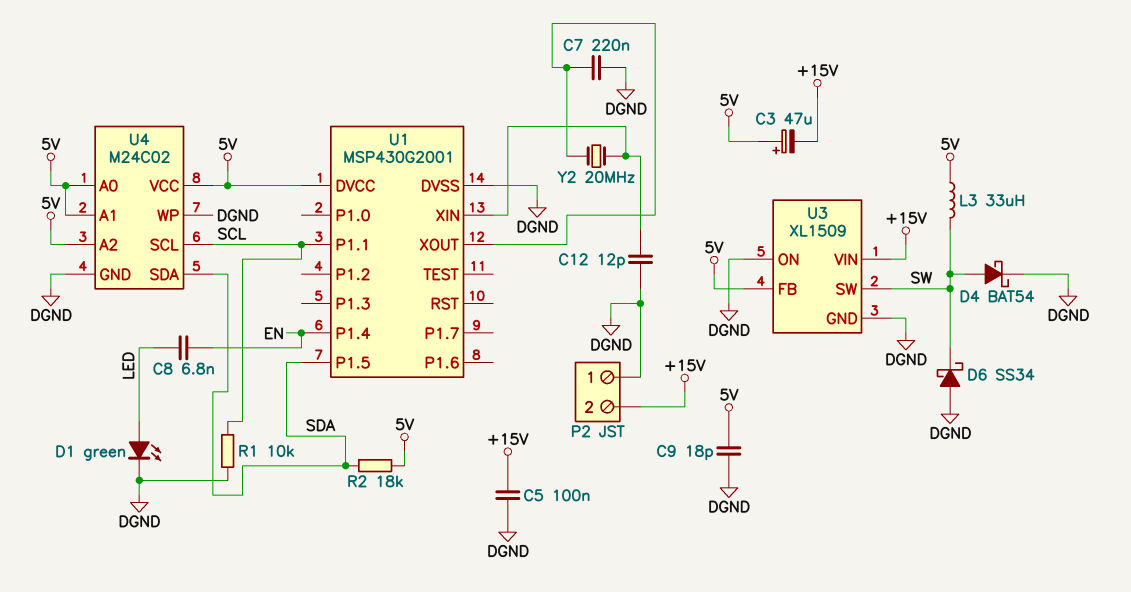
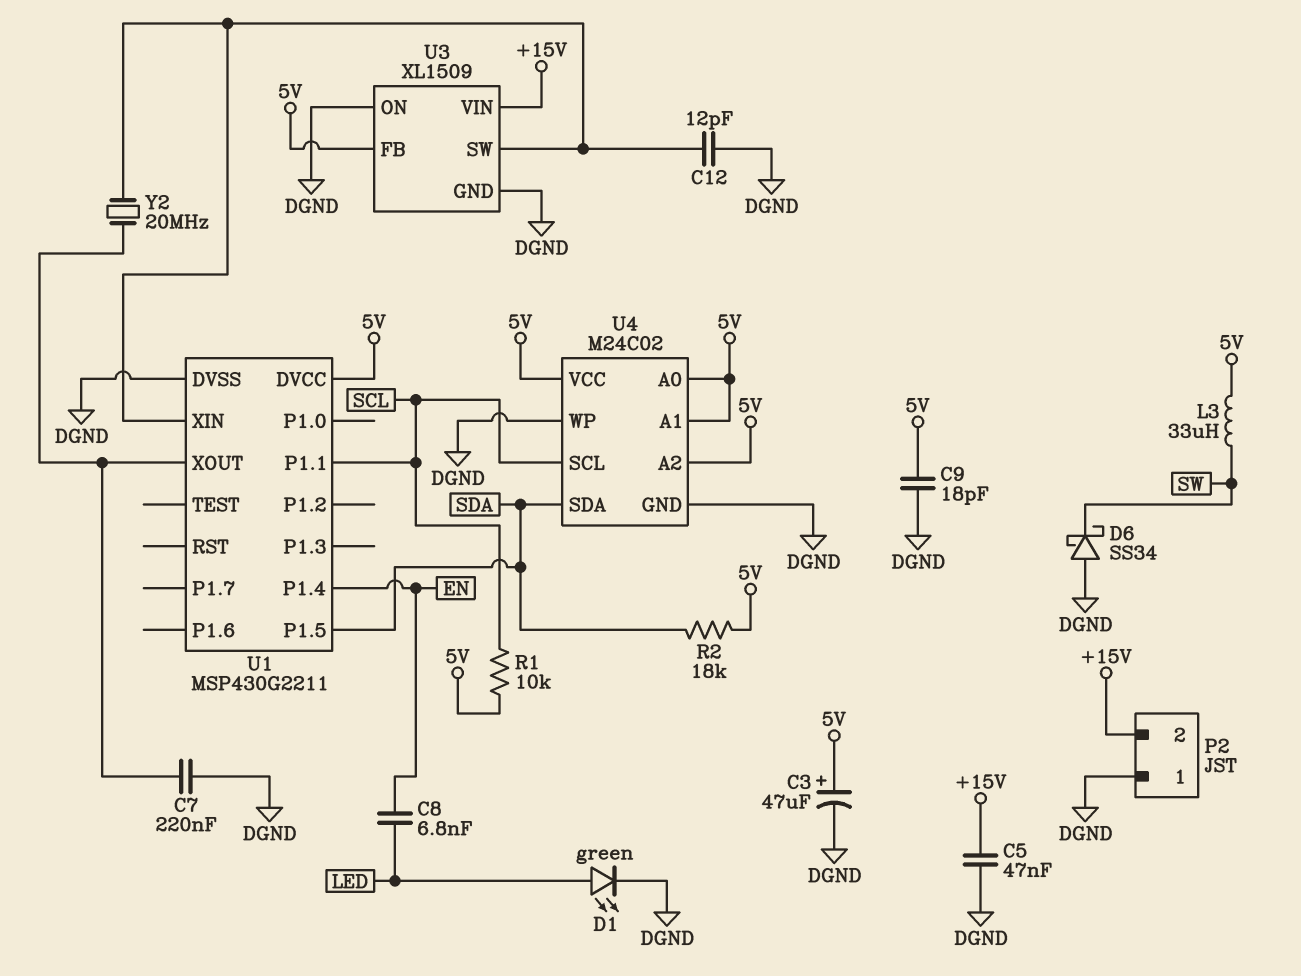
C3: 47uF (plus 5V, minus +15V) -> 47uF (plus 5V, minus DGND)
C5: 100nF (+15V, DGND) -> 47nF (+15V, DGND)
D4: schottky BAT54 (A SW, K DGND) -> none
R1: 10k (DGND, SCL) -> 10k (5V, SCL)
U1: MSP430G2001 -> MSP430G2211
U3 pin SW: SW -> U1/XIN

